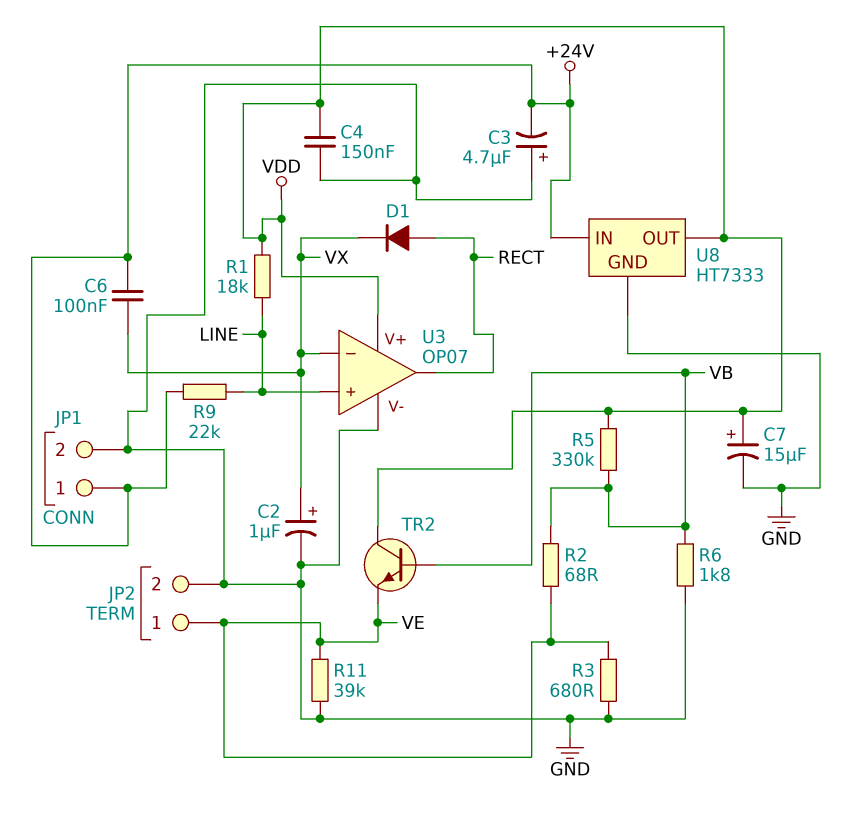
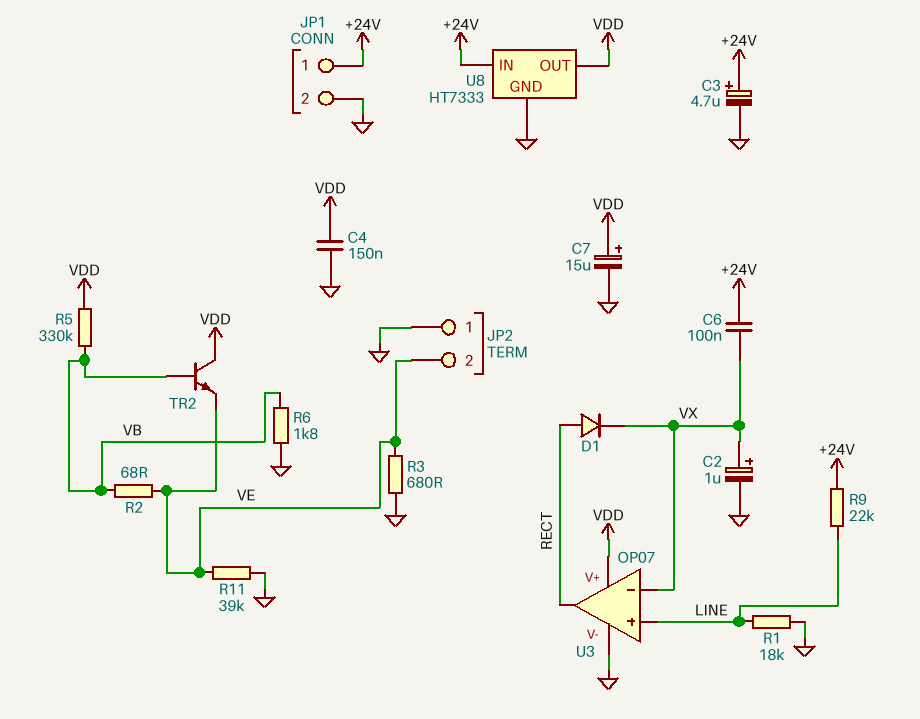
C3: 4.7uF (plus GND, minus +24V) -> 4.7uF (plus +24V, minus GND)
JP2 pin 1: VE -> GND
JP2 pin 2: GND -> VE
R1: 18k (LINE, VDD) -> 18k (GND, LINE)

